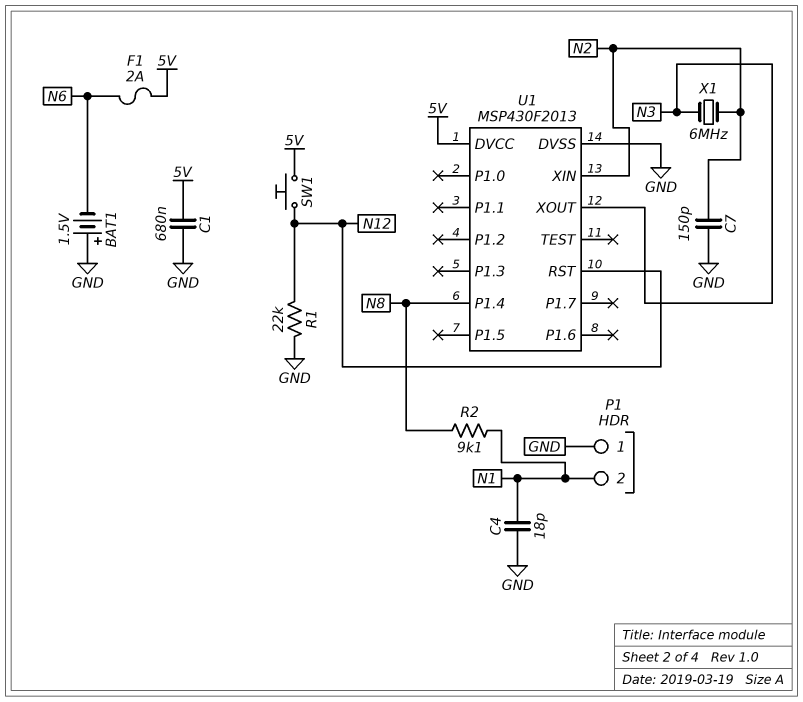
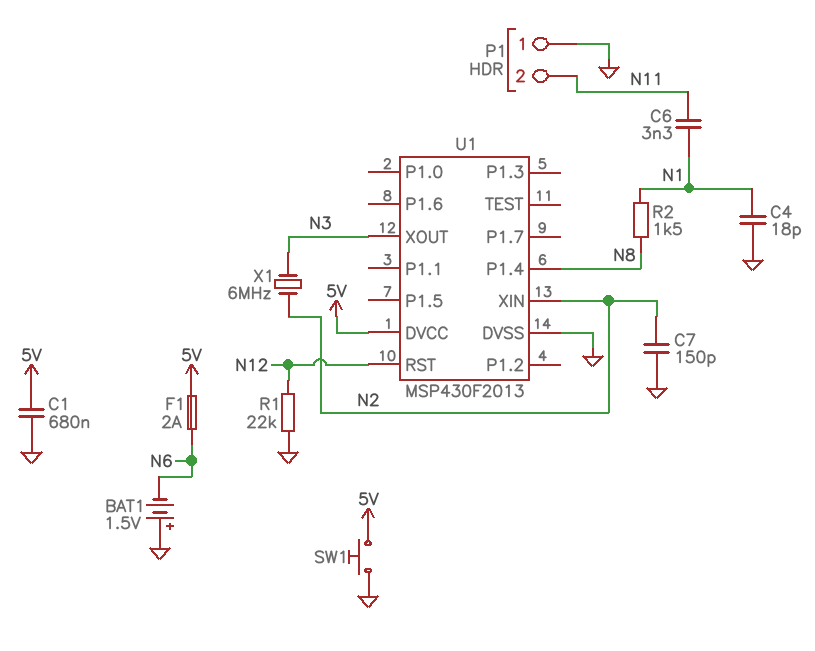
C6: none -> 3.3nF (N1, N11)
P1 pin 2: N1 -> N11
R2: 9.1k (N1, N8) -> 1.5k (N1, N8)
SW1: button (5V, N12) -> button (5V, GND)

